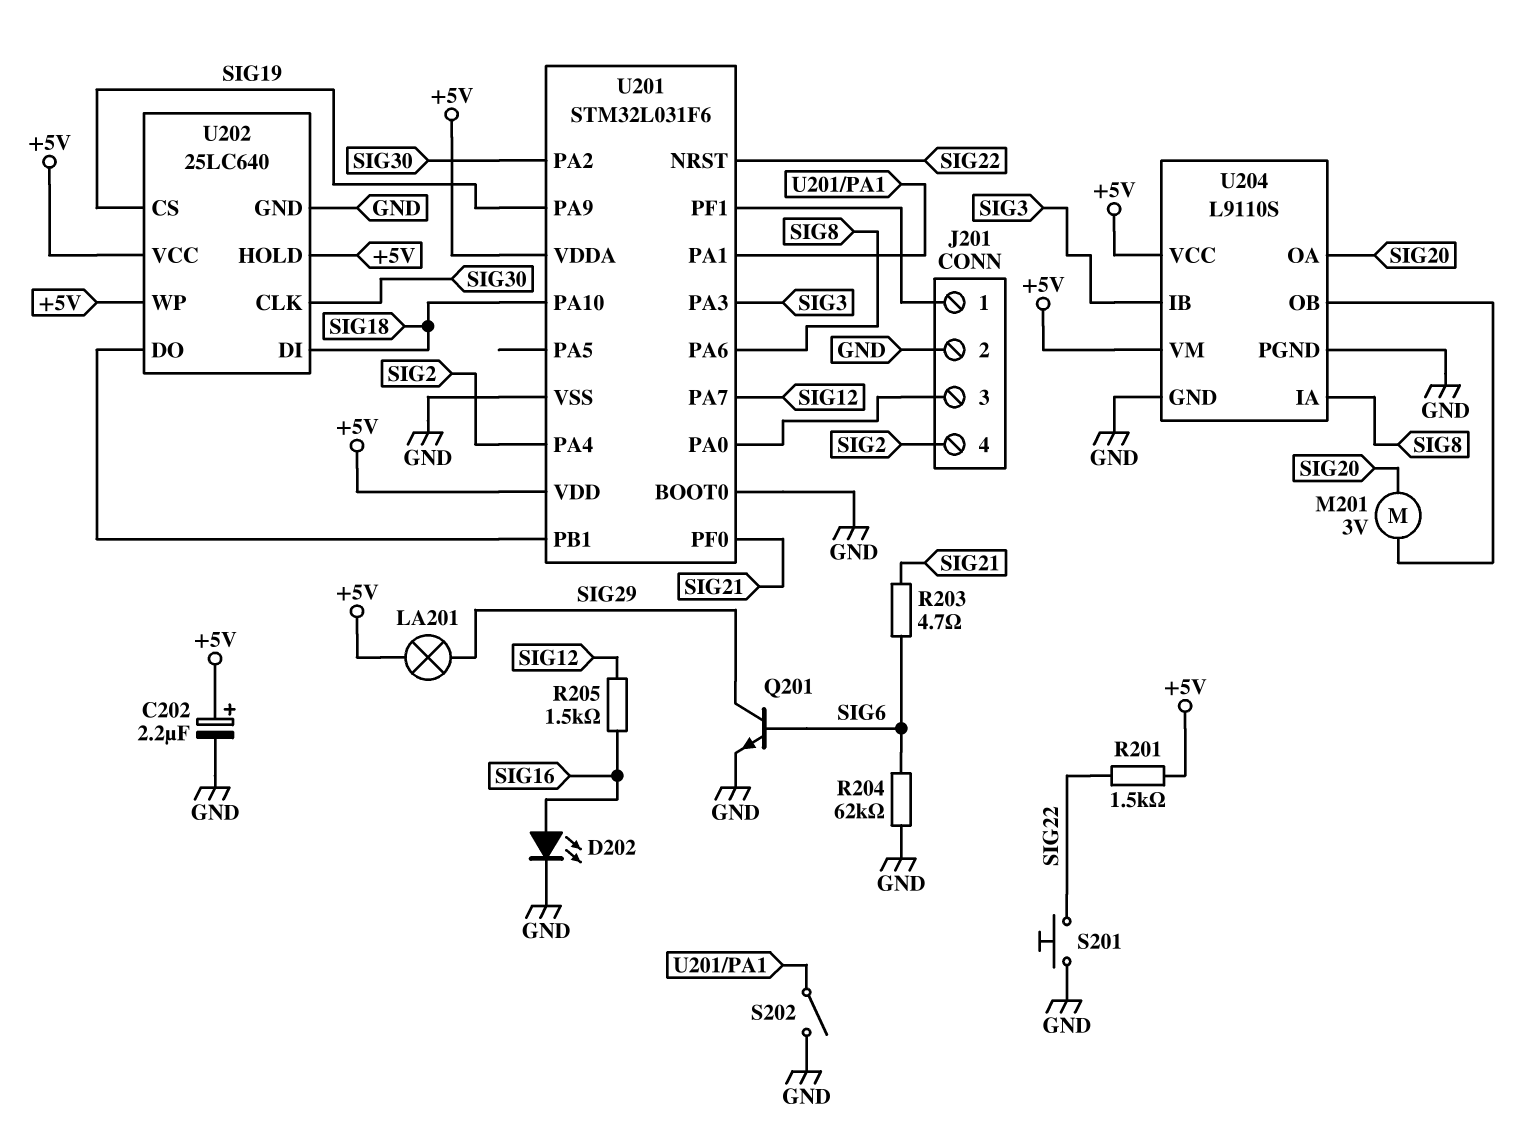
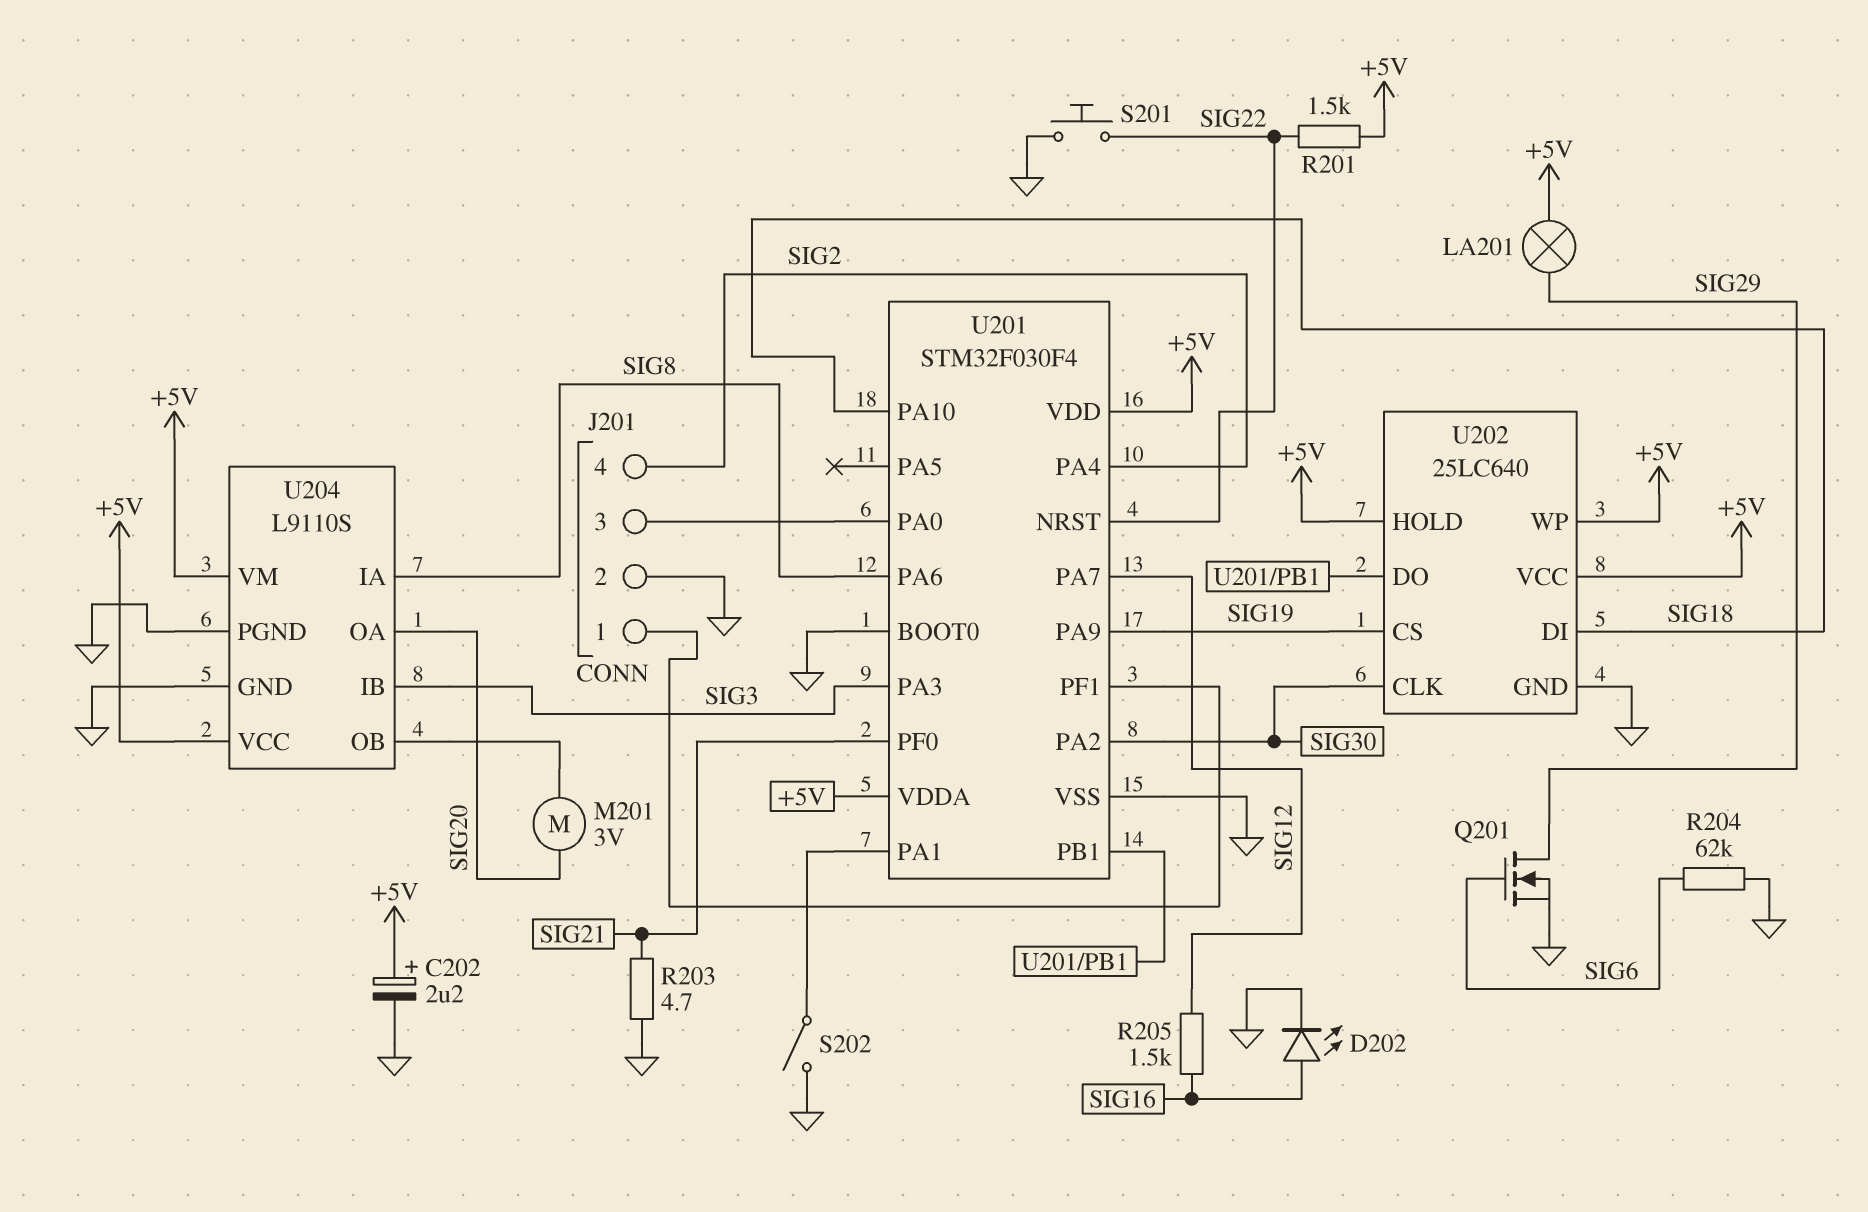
Q201: NPN (B SIG6, C SIG29, E GND) -> NMOS (G SIG6, D SIG29, S GND)
R203: 4.7 (SIG6, SIG21) -> 4.7 (GND, SIG21)
U201: STM32L031F6 -> STM32F030F4

